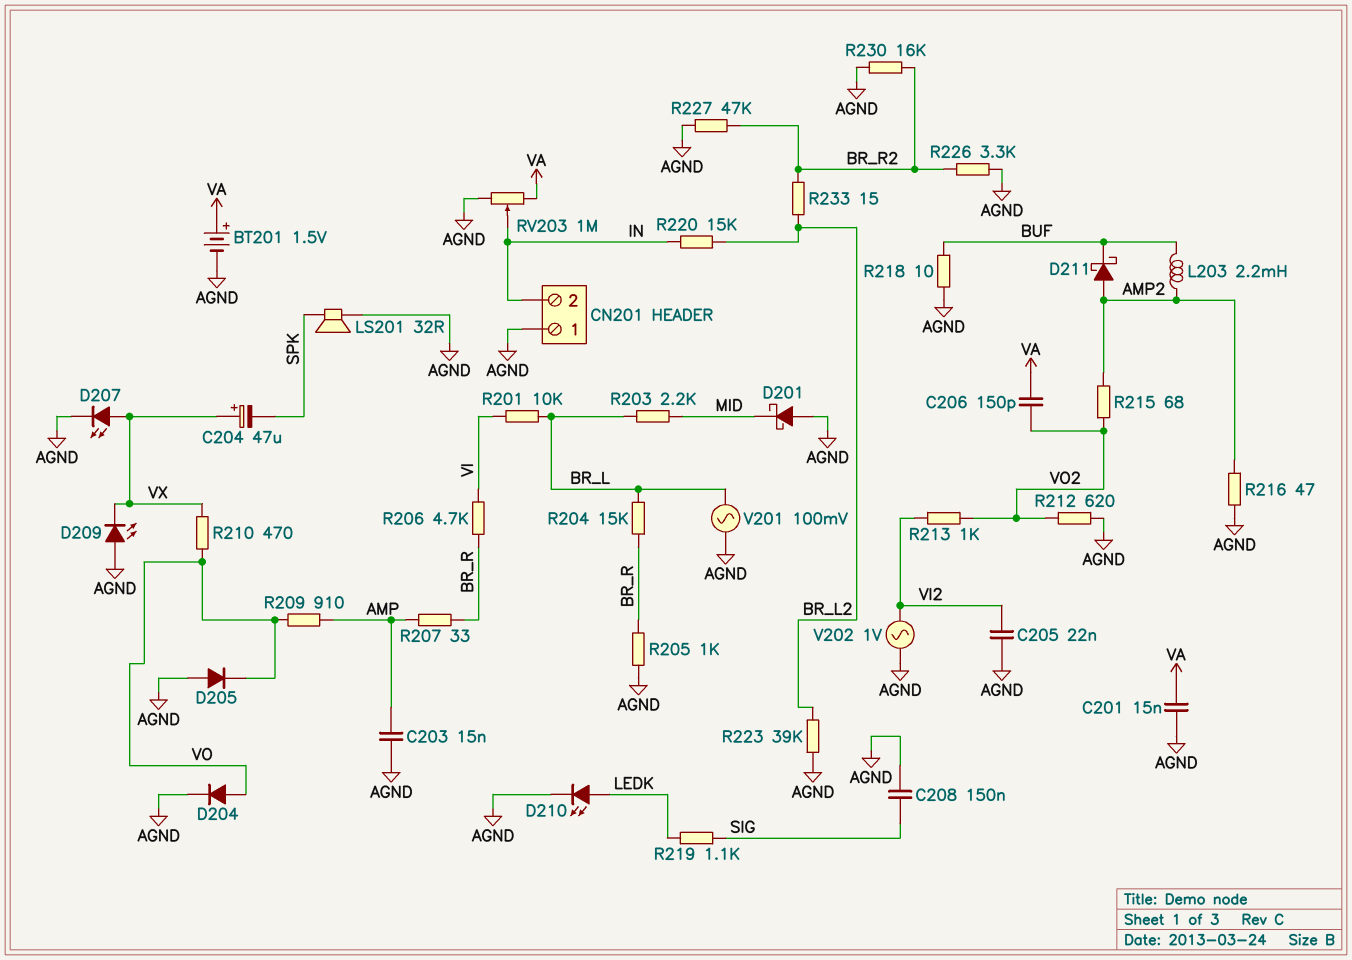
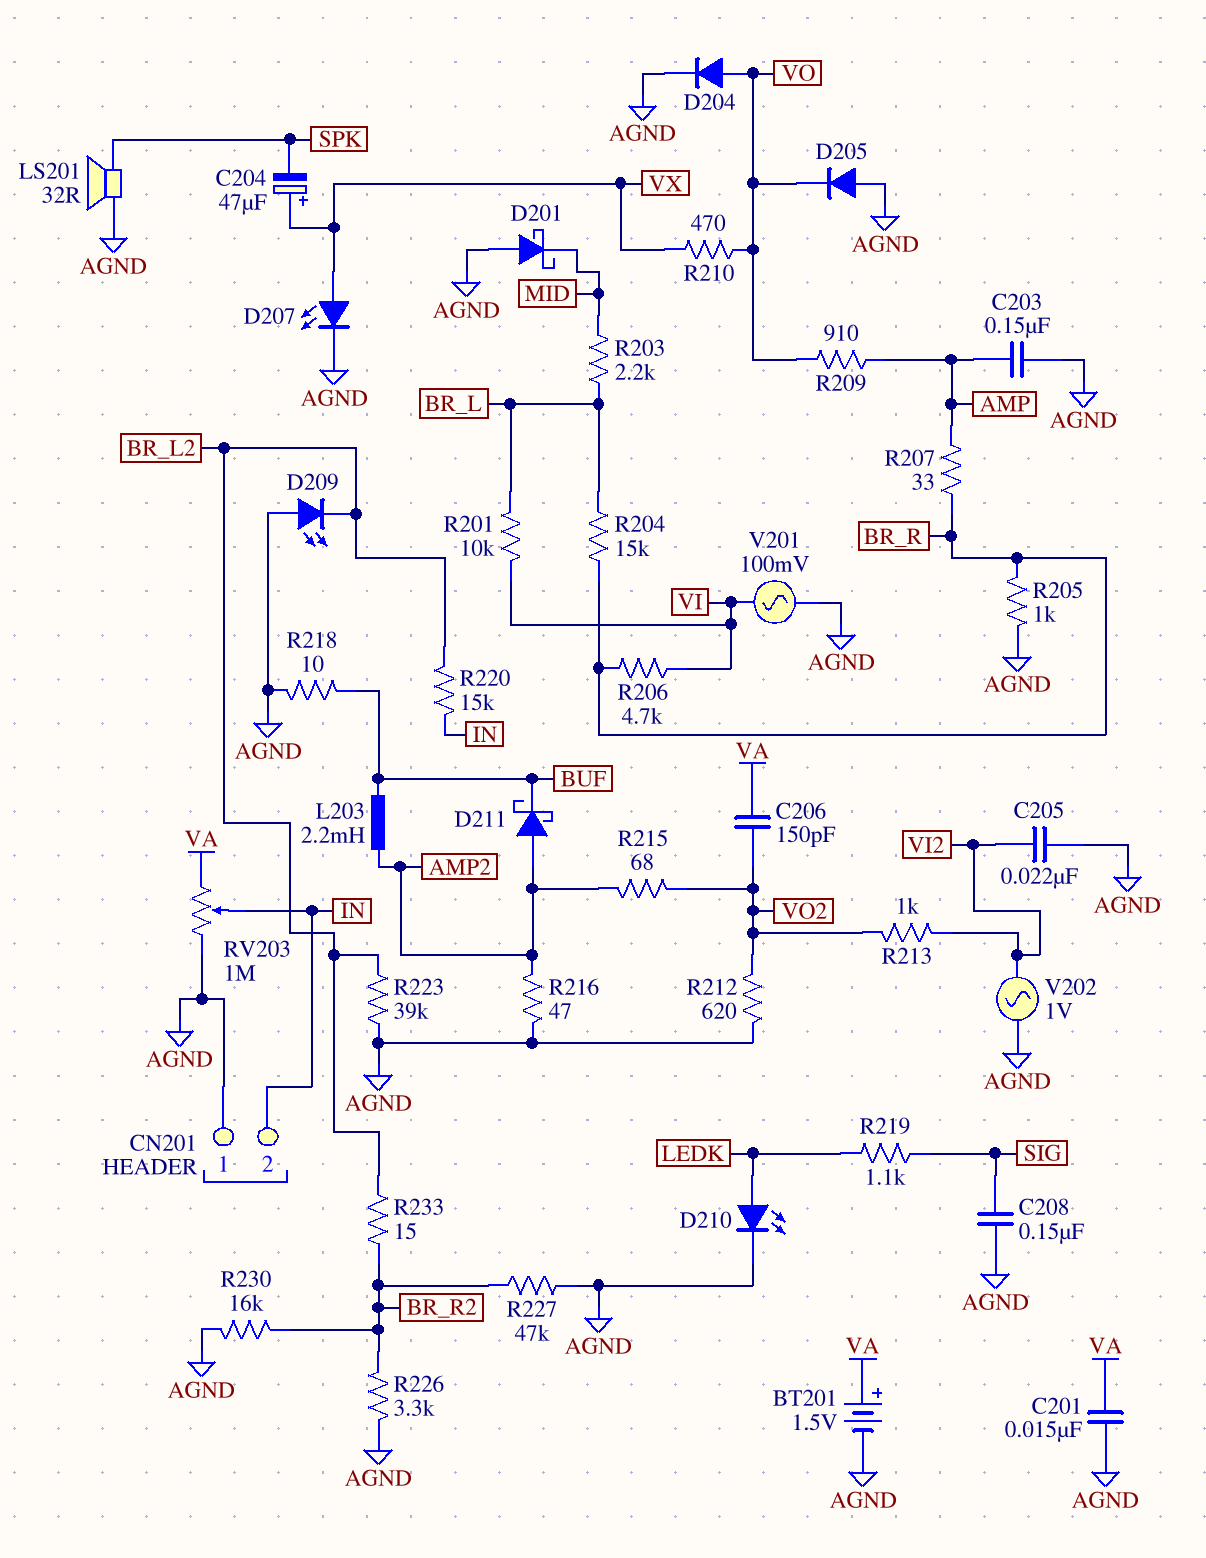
C203: 15nF (AGND, AMP) -> 150nF (AGND, AMP)
D209: LED (A AGND, K VX) -> LED (A AGND, K BR_L2)
V201: AC 100mV (AGND, BR_L) -> AC 100mV (AGND, VI)

